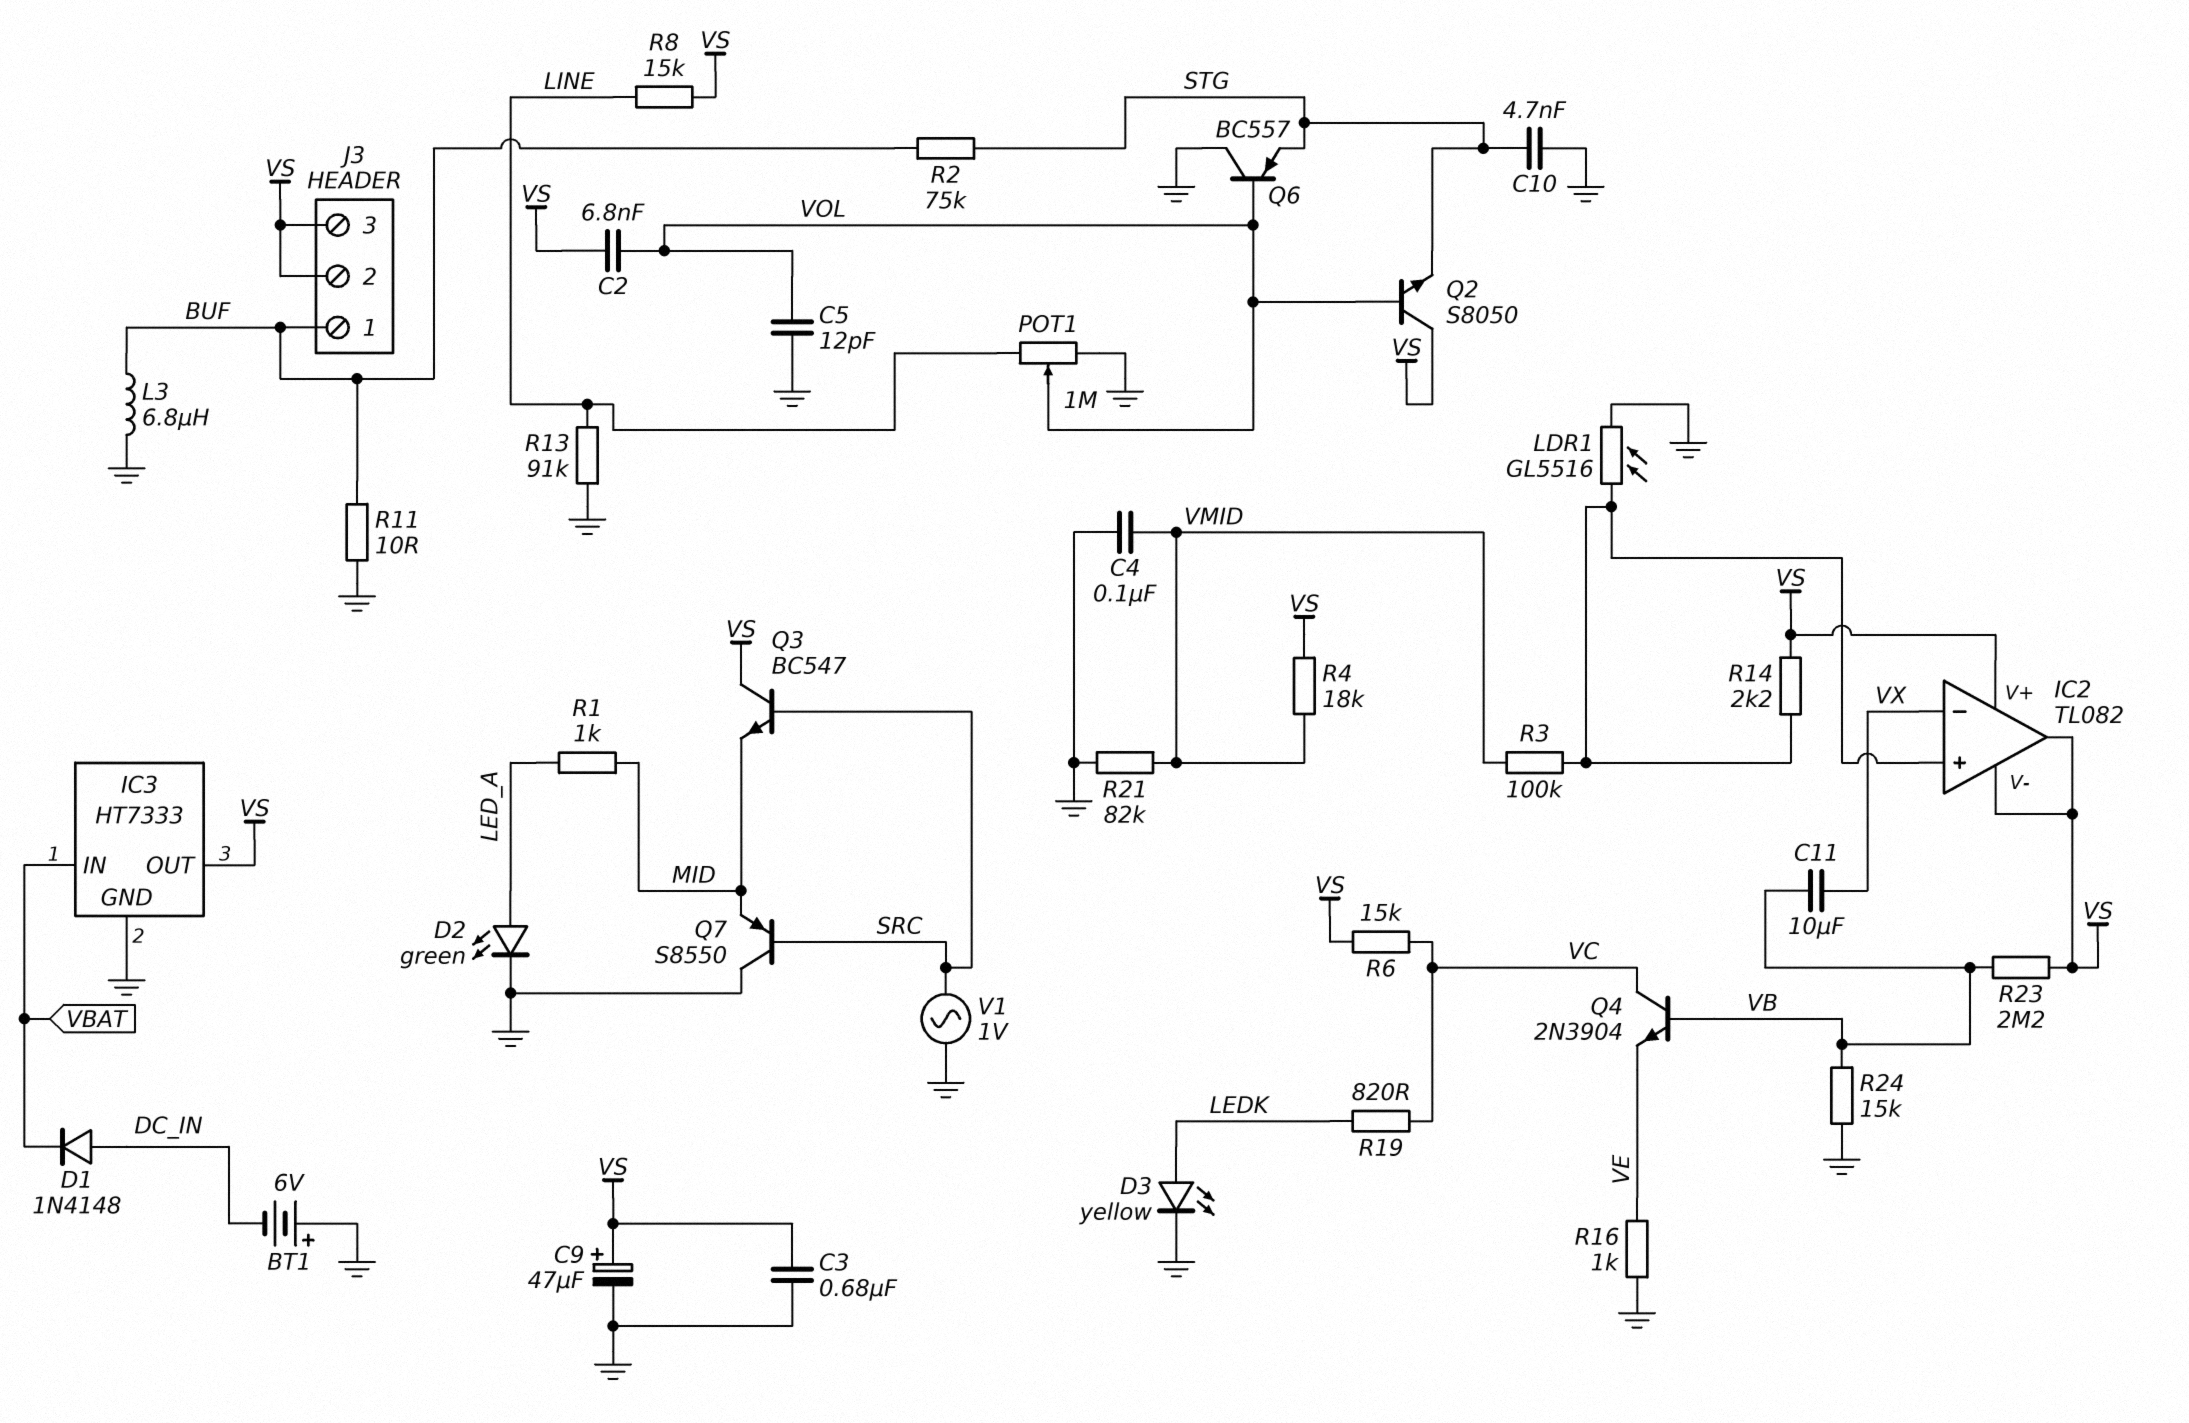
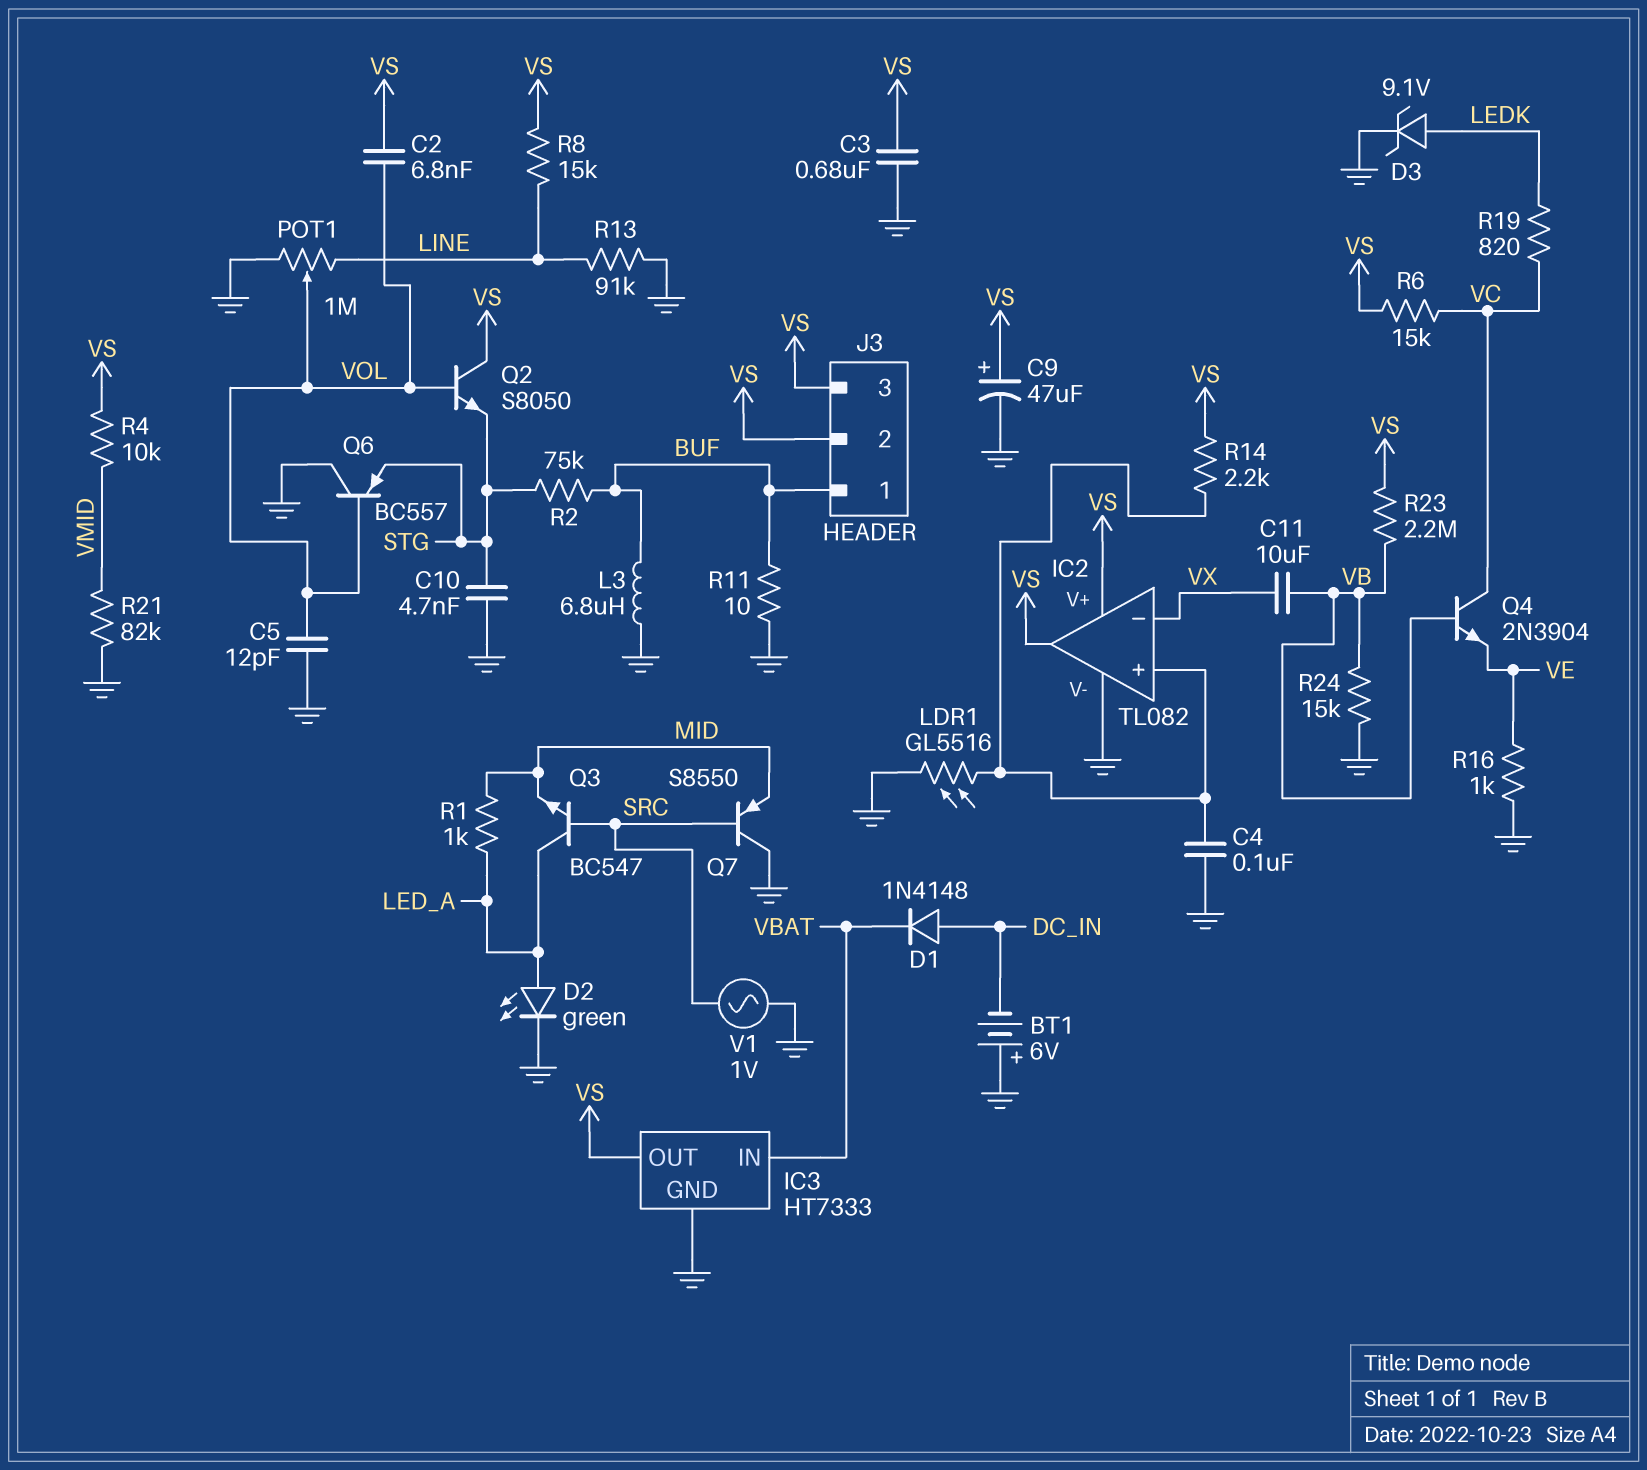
C4: 100nF (GND, VMID) -> 100nF (GND, IC2/in+)
D3: LED yellow (A LEDK, K GND) -> zener 9.1V (A LEDK, K GND)
IC2 pin V-: VS -> GND
Q3: NPN BC547 (B SRC, C VS, E MID) -> NPN BC547 (B SRC, C LED_A, E MID)
R3: 100k (IC2/in+, VMID) -> none
R4: 18k (VMID, VS) -> 10k (VMID, VS)

